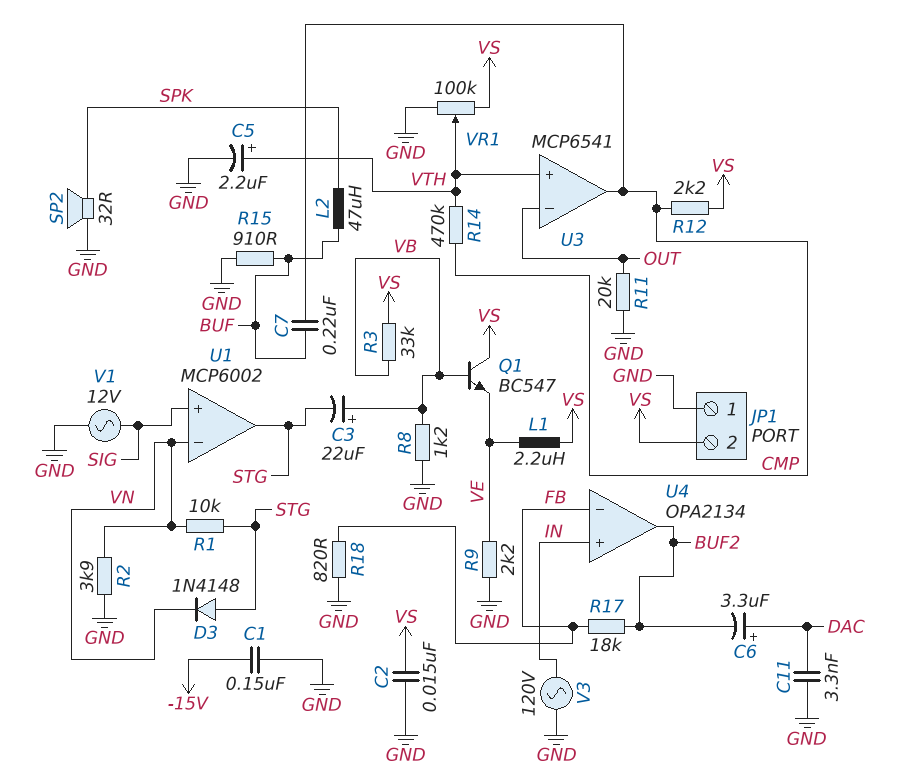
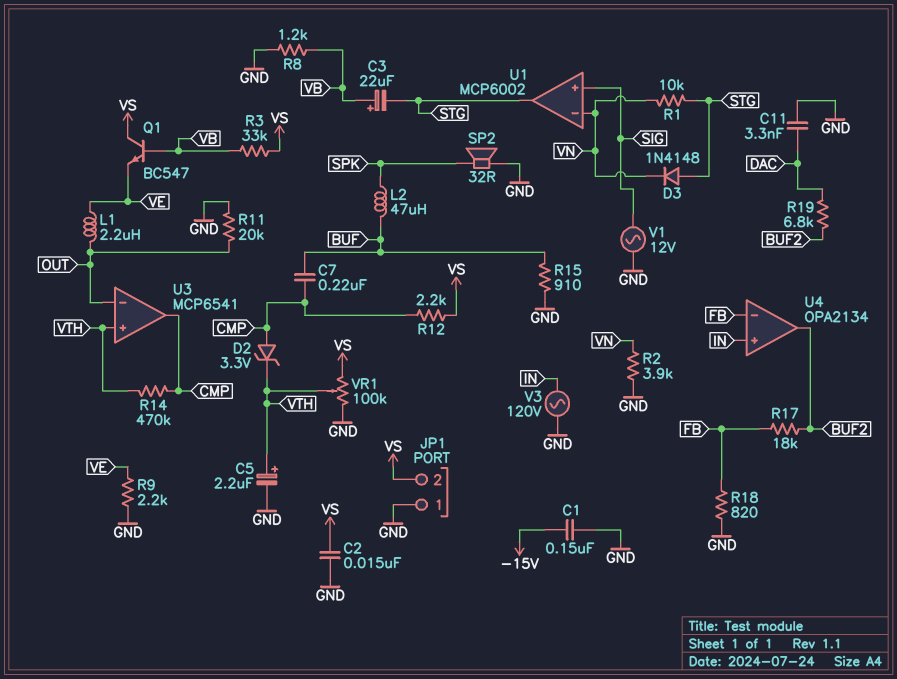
C6: 3.3uF (plus DAC, minus BUF2) -> none
D2: none -> zener 3.3V (A CMP, K VTH)
L1: 2.2uH (VE, VS) -> 2.2uH (OUT, VE)
R19: none -> 6.8k (BUF2, DAC)

